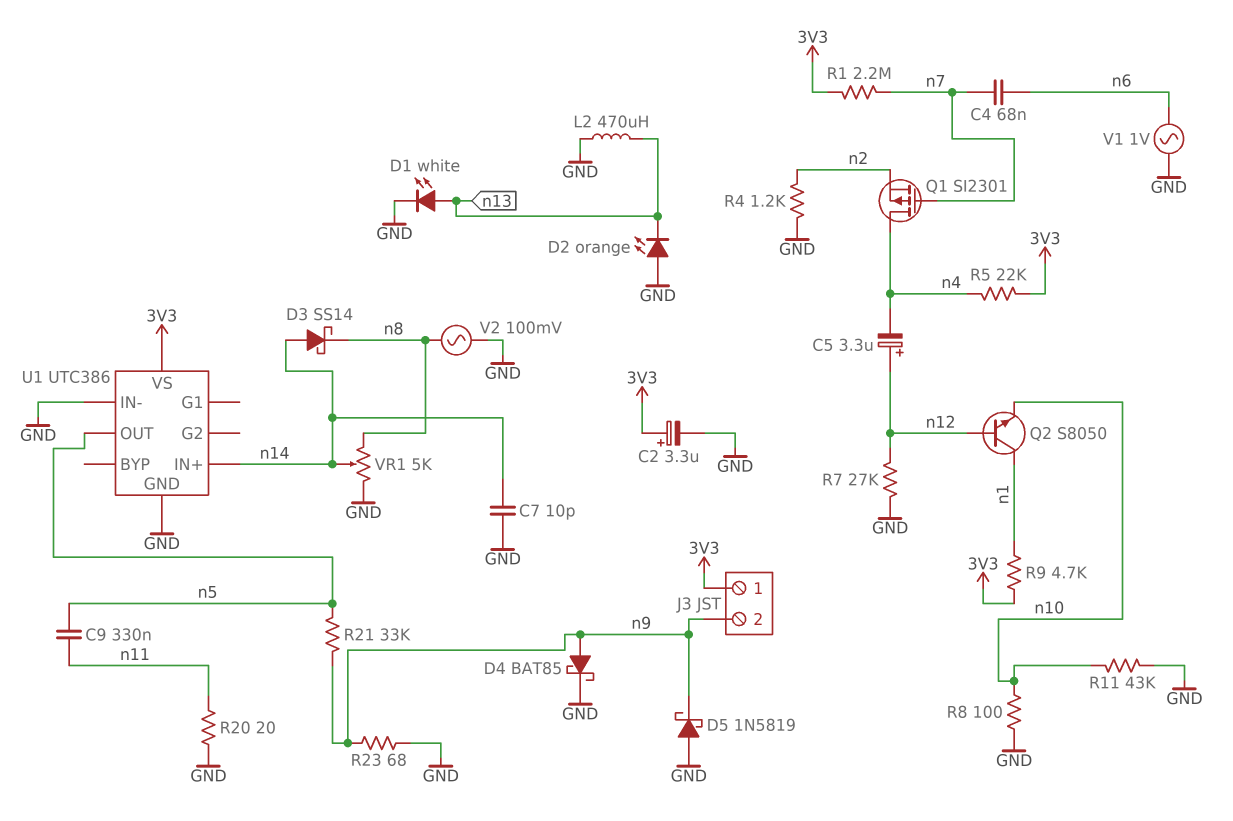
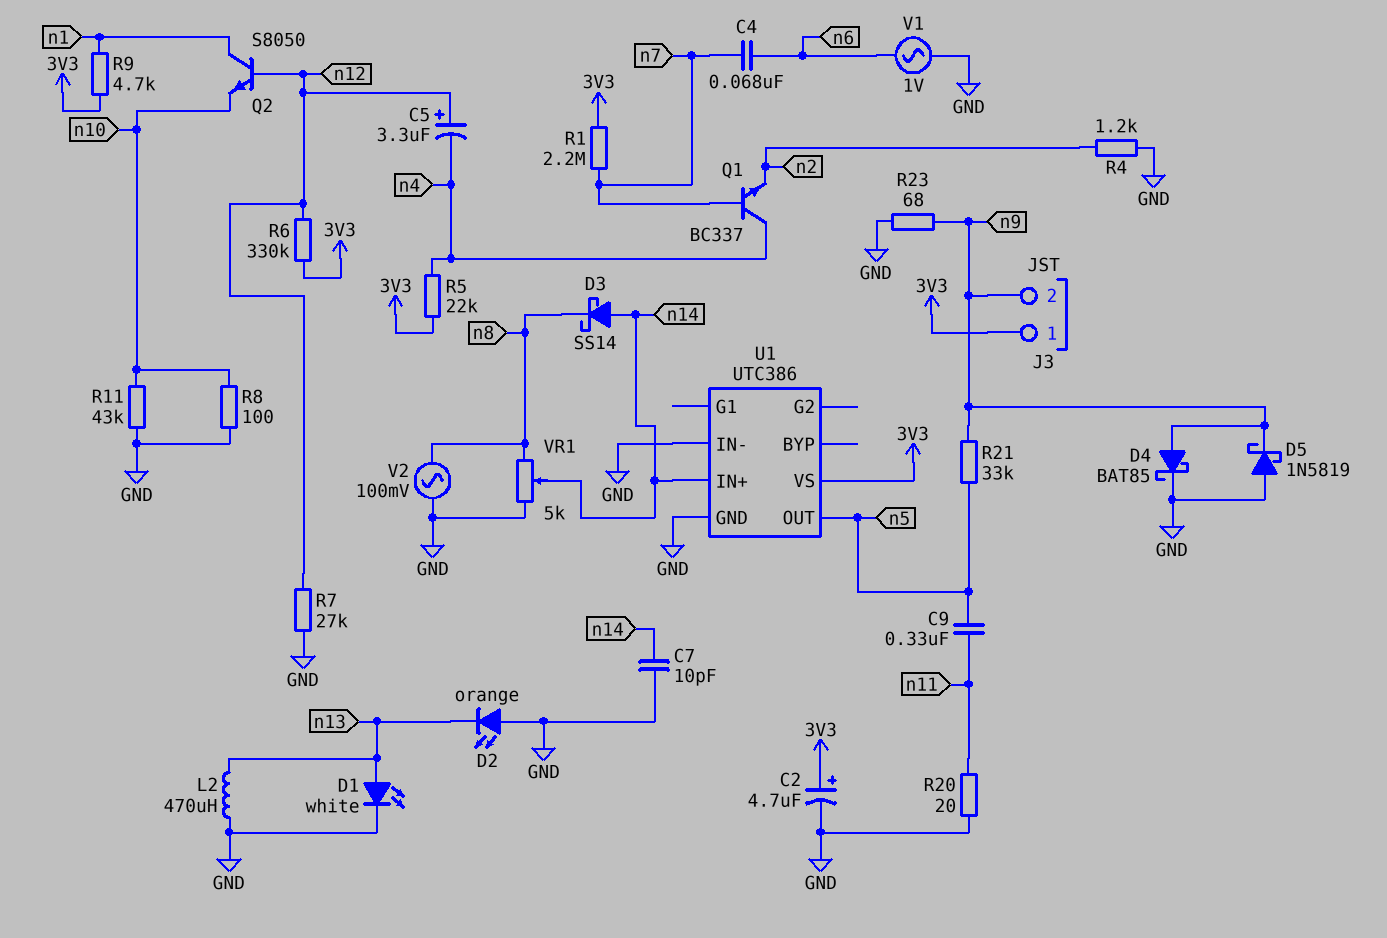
C2: 3.3uF (plus 3V3, minus GND) -> 4.7uF (plus 3V3, minus GND)
Q1: PMOS SI2301 (G n7, D n4, S n2) -> NPN BC337 (B n7, C n4, E n2)
R6: none -> 330k (3V3, n12)

